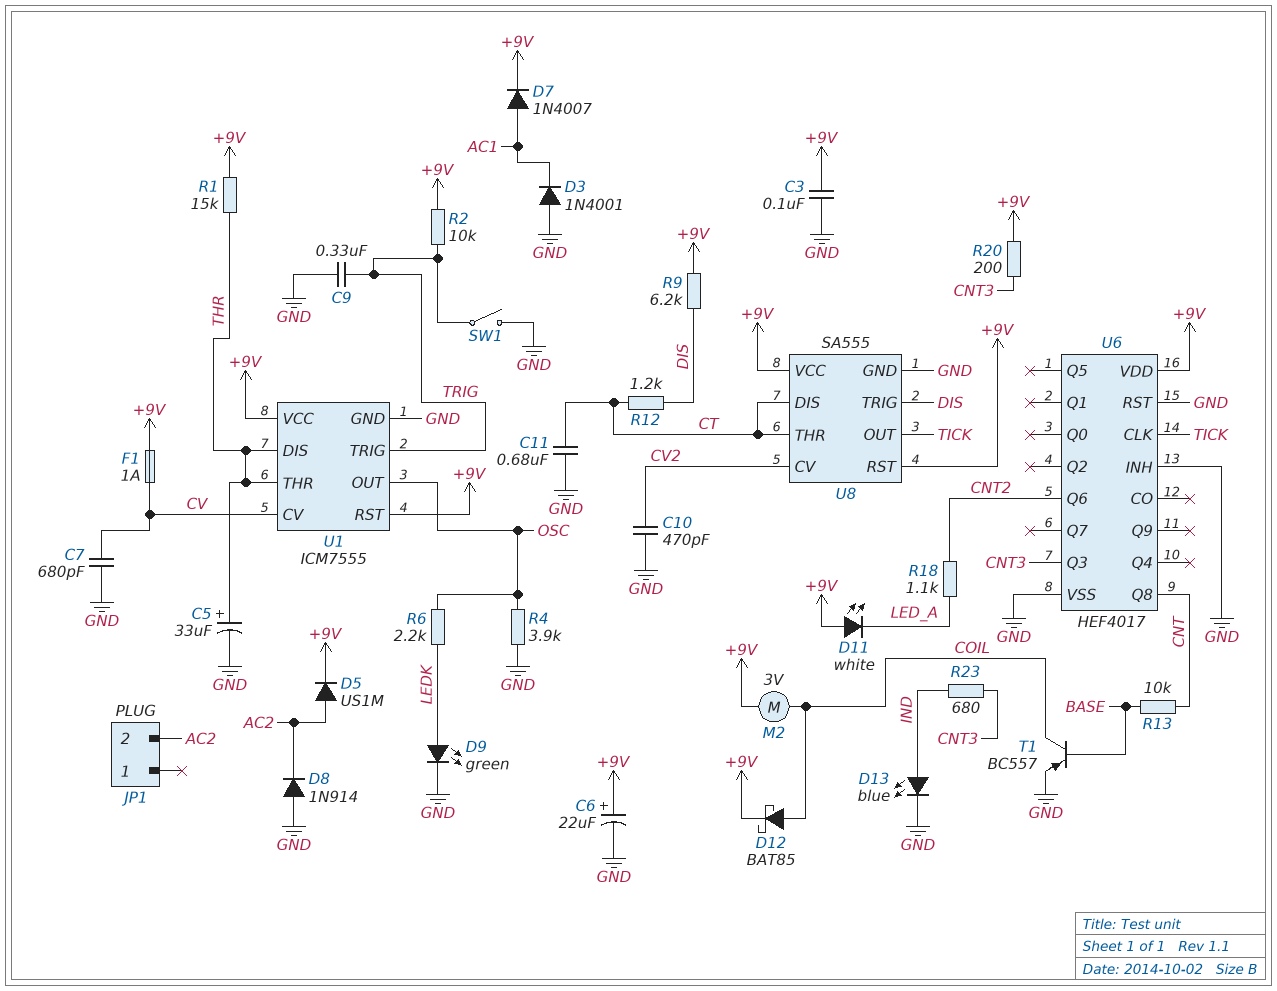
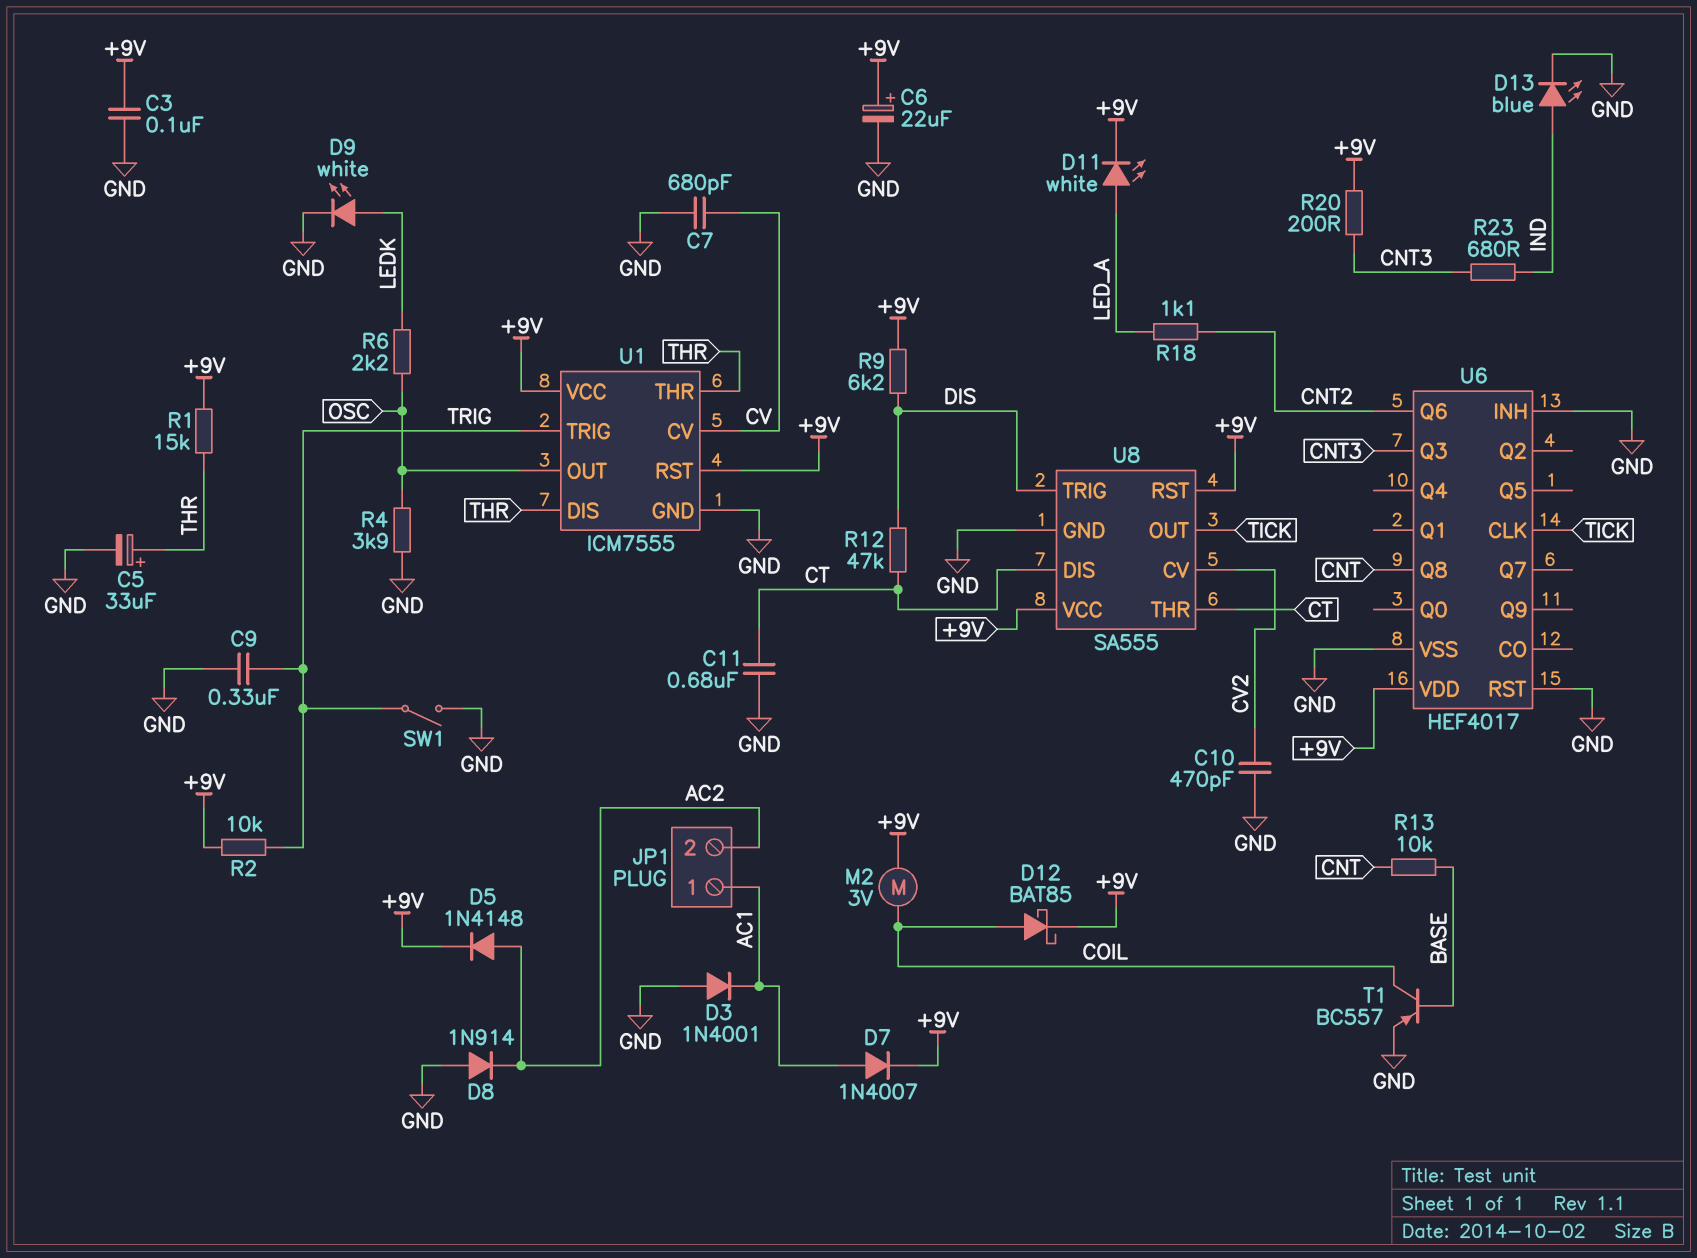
D5: diode US1M (A AC2, K +9V) -> diode 1N4148 (A AC2, K +9V)
D9: LED green (A LEDK, K GND) -> LED white (A LEDK, K GND)
D11: LED white (A +9V, K LED_A) -> LED white (A LED_A, K +9V)
F1: 1A (+9V, CV) -> none
JP1 pin 1: none -> AC1
R12: 1.2k (CT, DIS) -> 47k (CT, DIS)

